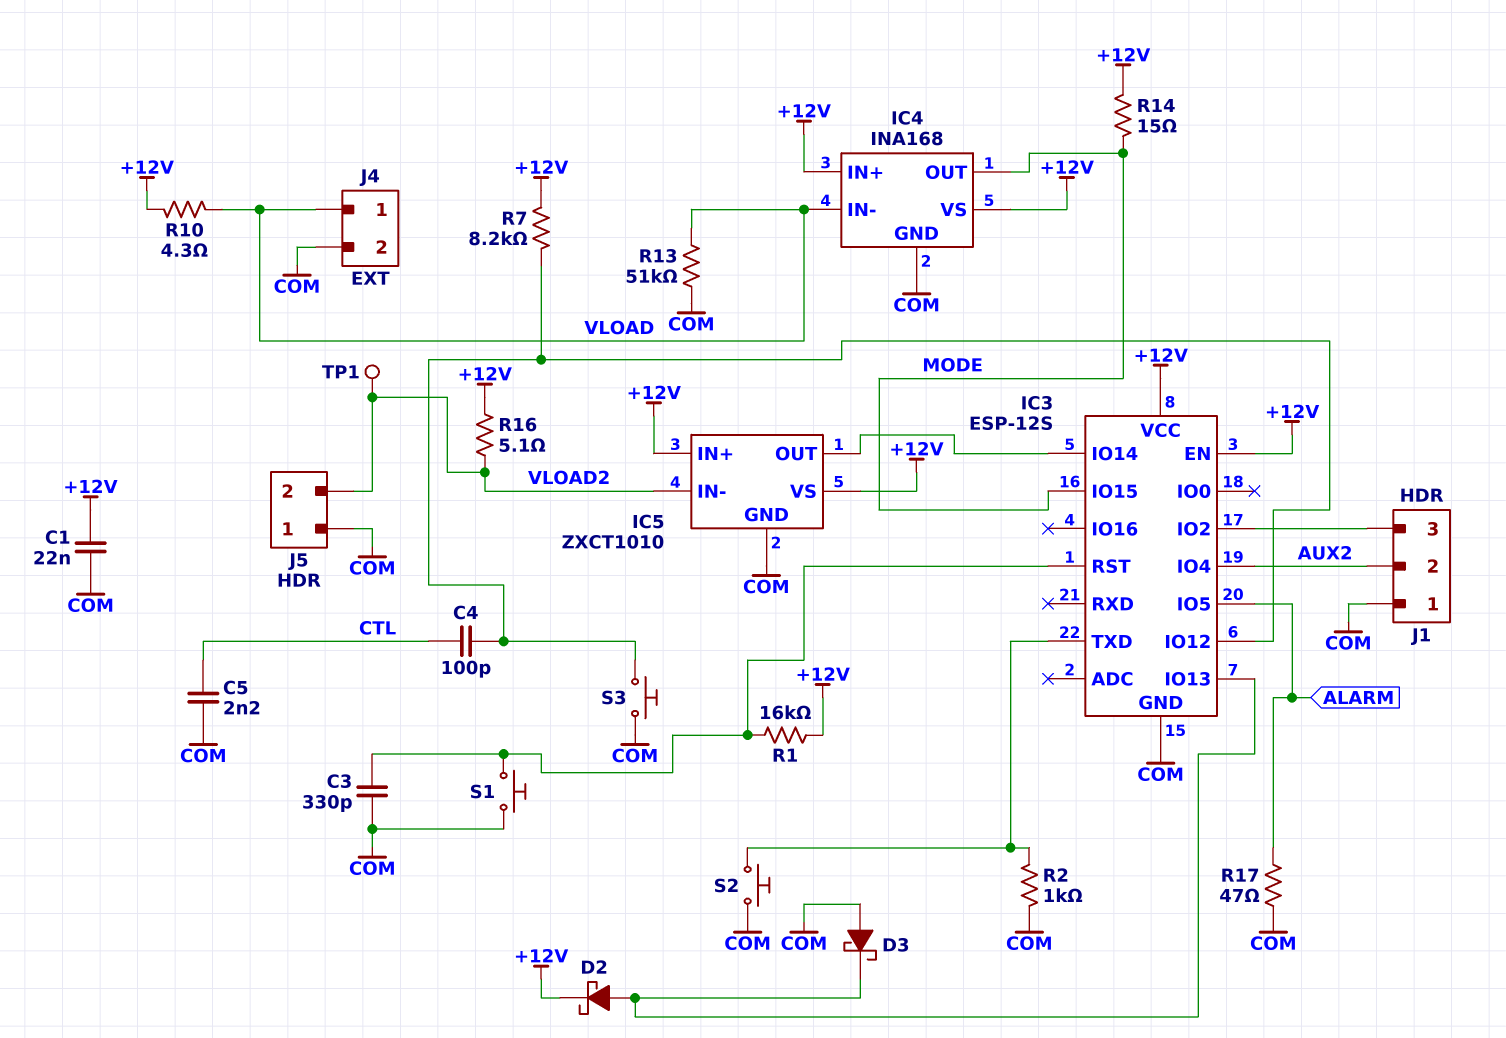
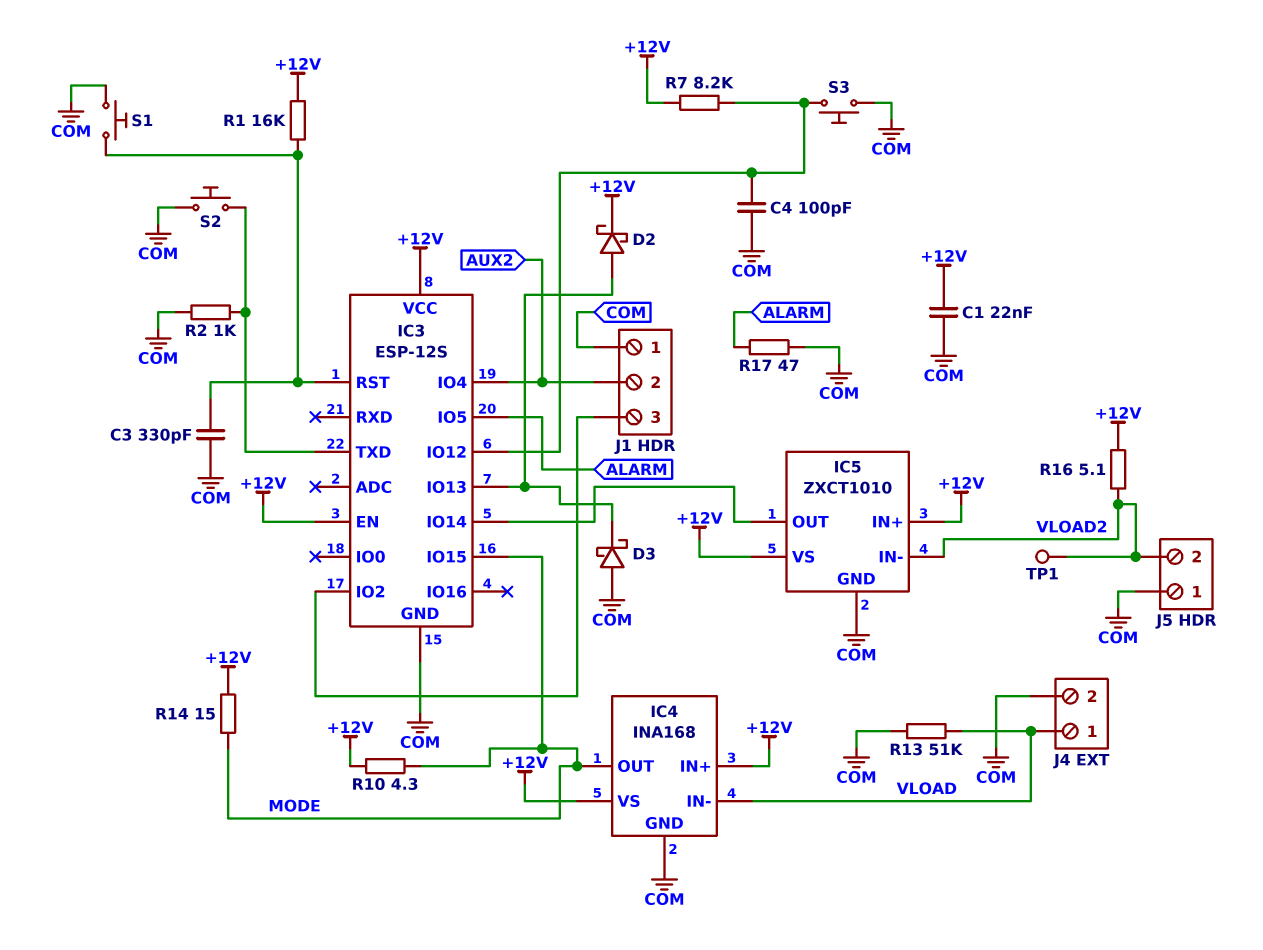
C4: 100pF (CTL, IC3/IO12) -> 100pF (COM, IC3/IO12)
C5: 2.2nF (COM, CTL) -> none
R10: 4.3 (+12V, VLOAD) -> 4.3 (+12V, MODE)

